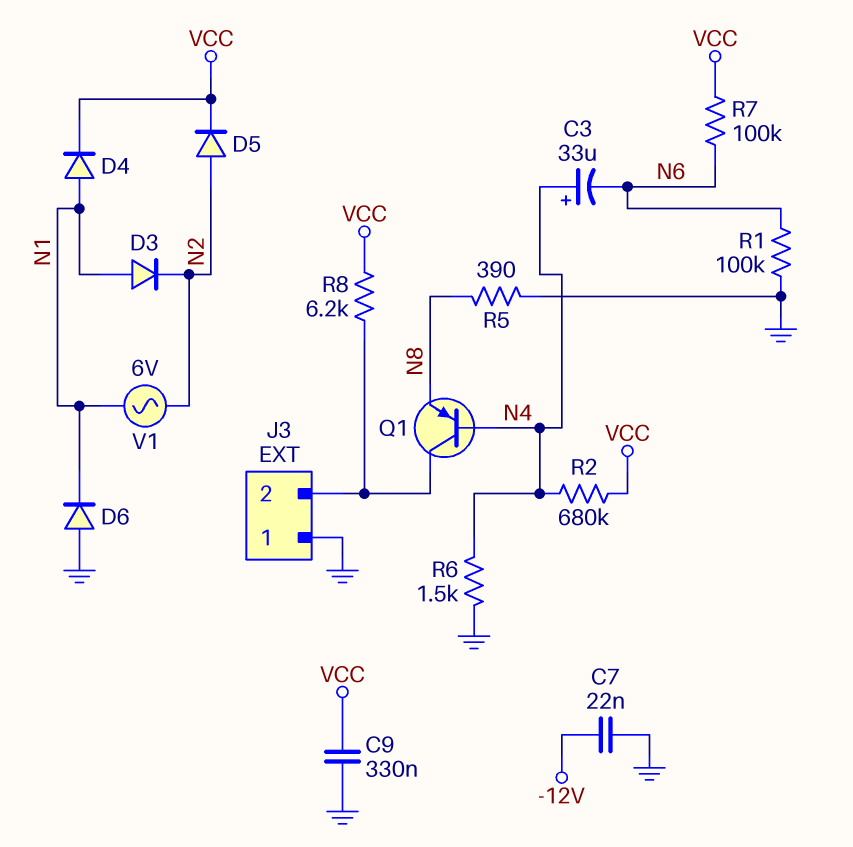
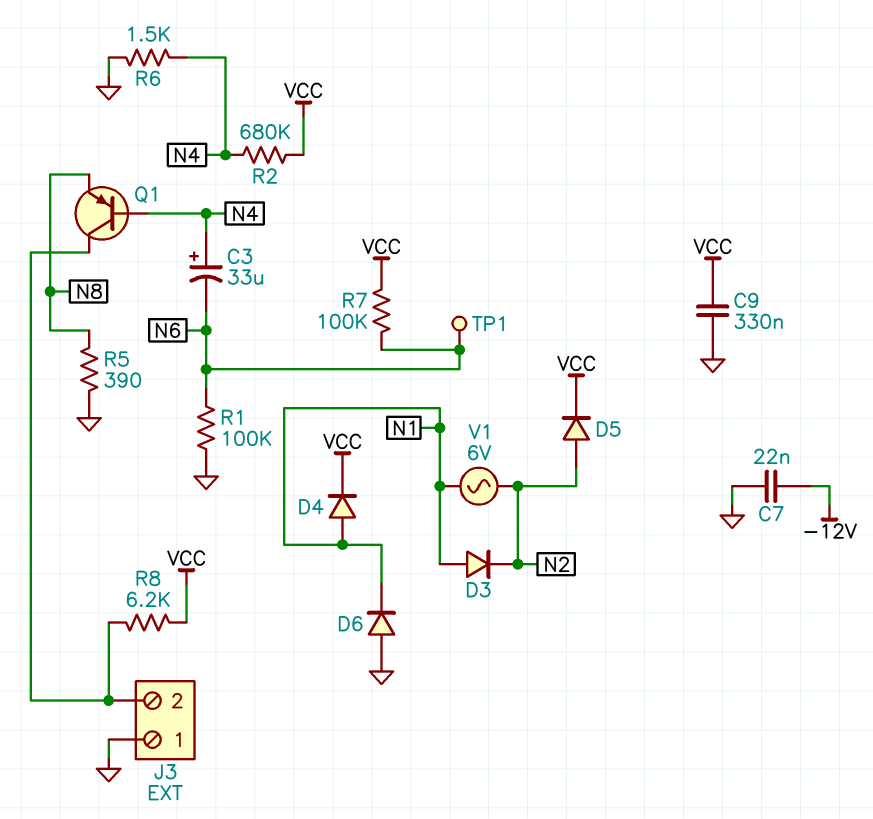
TP1: none -> test point (N6)

